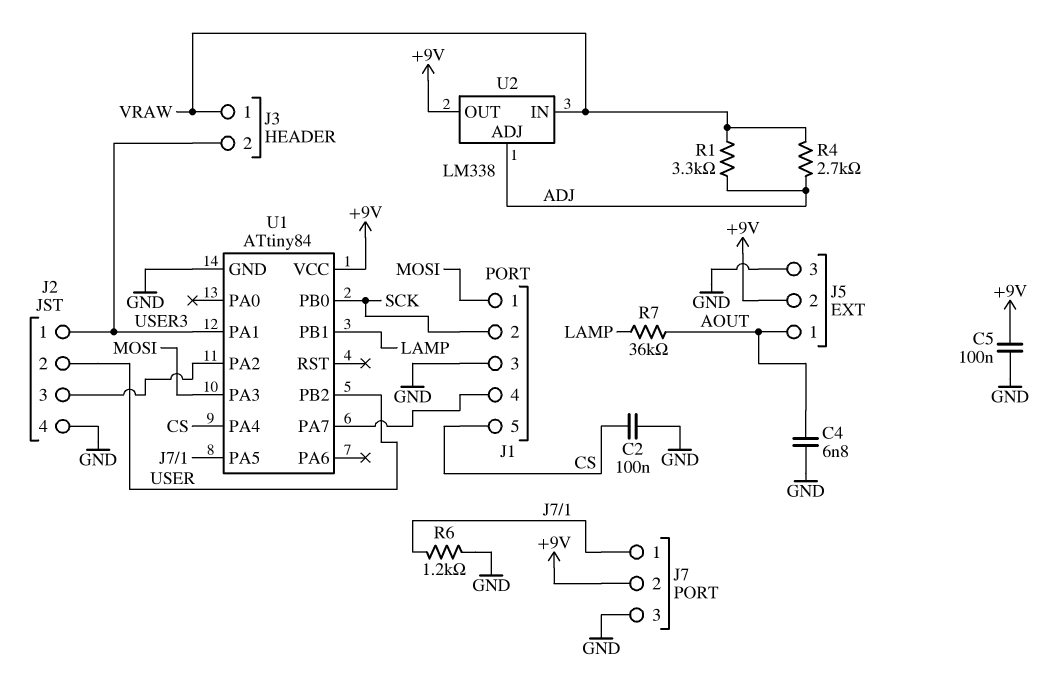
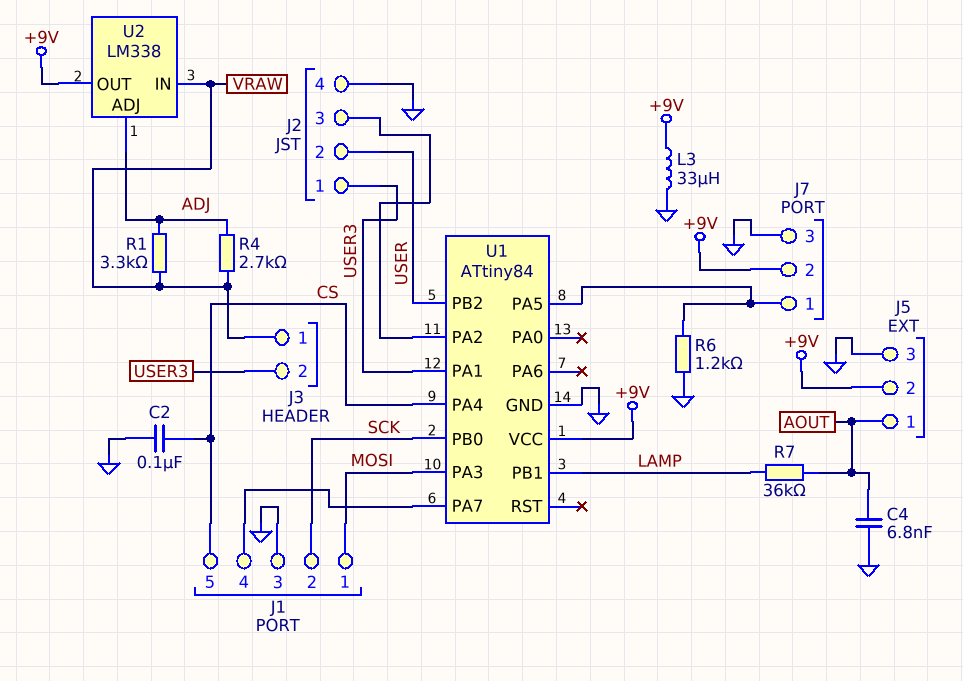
C5: 100nF (+9V, GND) -> none
L3: none -> 33uH (+9V, GND)

